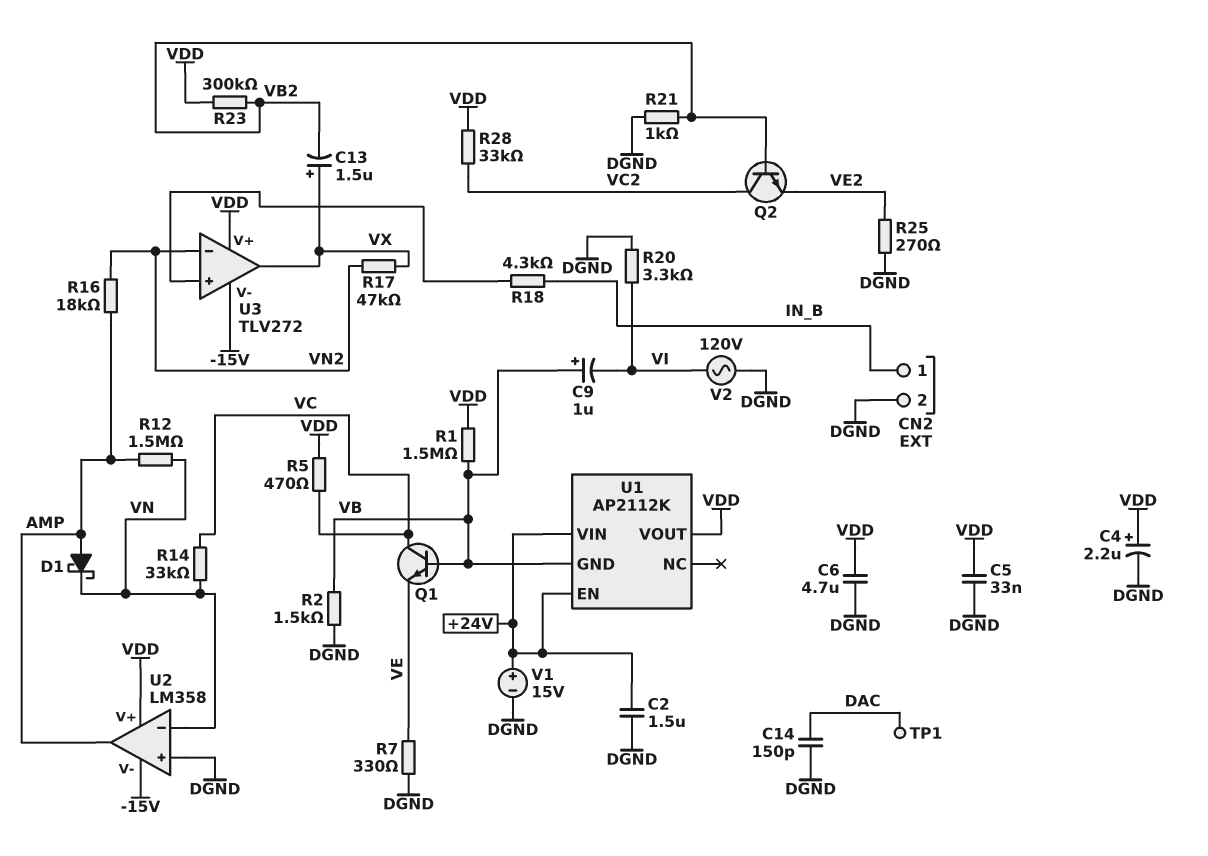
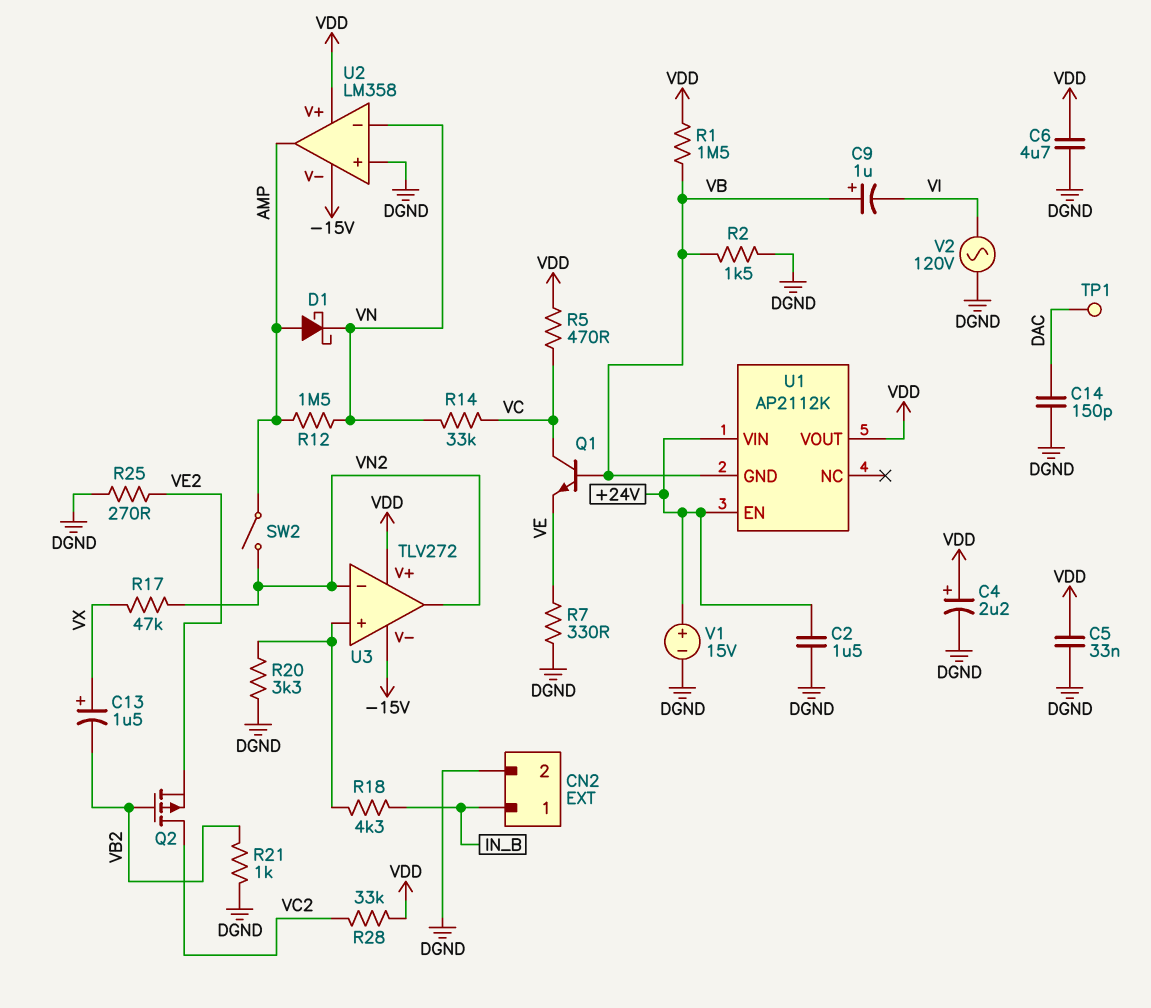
Q2: NPN (B VB2, C VC2, E VE2) -> PMOS (G VB2, D VC2, S VE2)
R16: 18k (AMP, VN2) -> none
R20: 3.3k (DGND, VI) -> 3.3k (DGND, U3/in+)
R23: 300k (VB2, VDD) -> none
SW2: none -> switch (AMP, VN2)
U3 pin out: VX -> VN2

